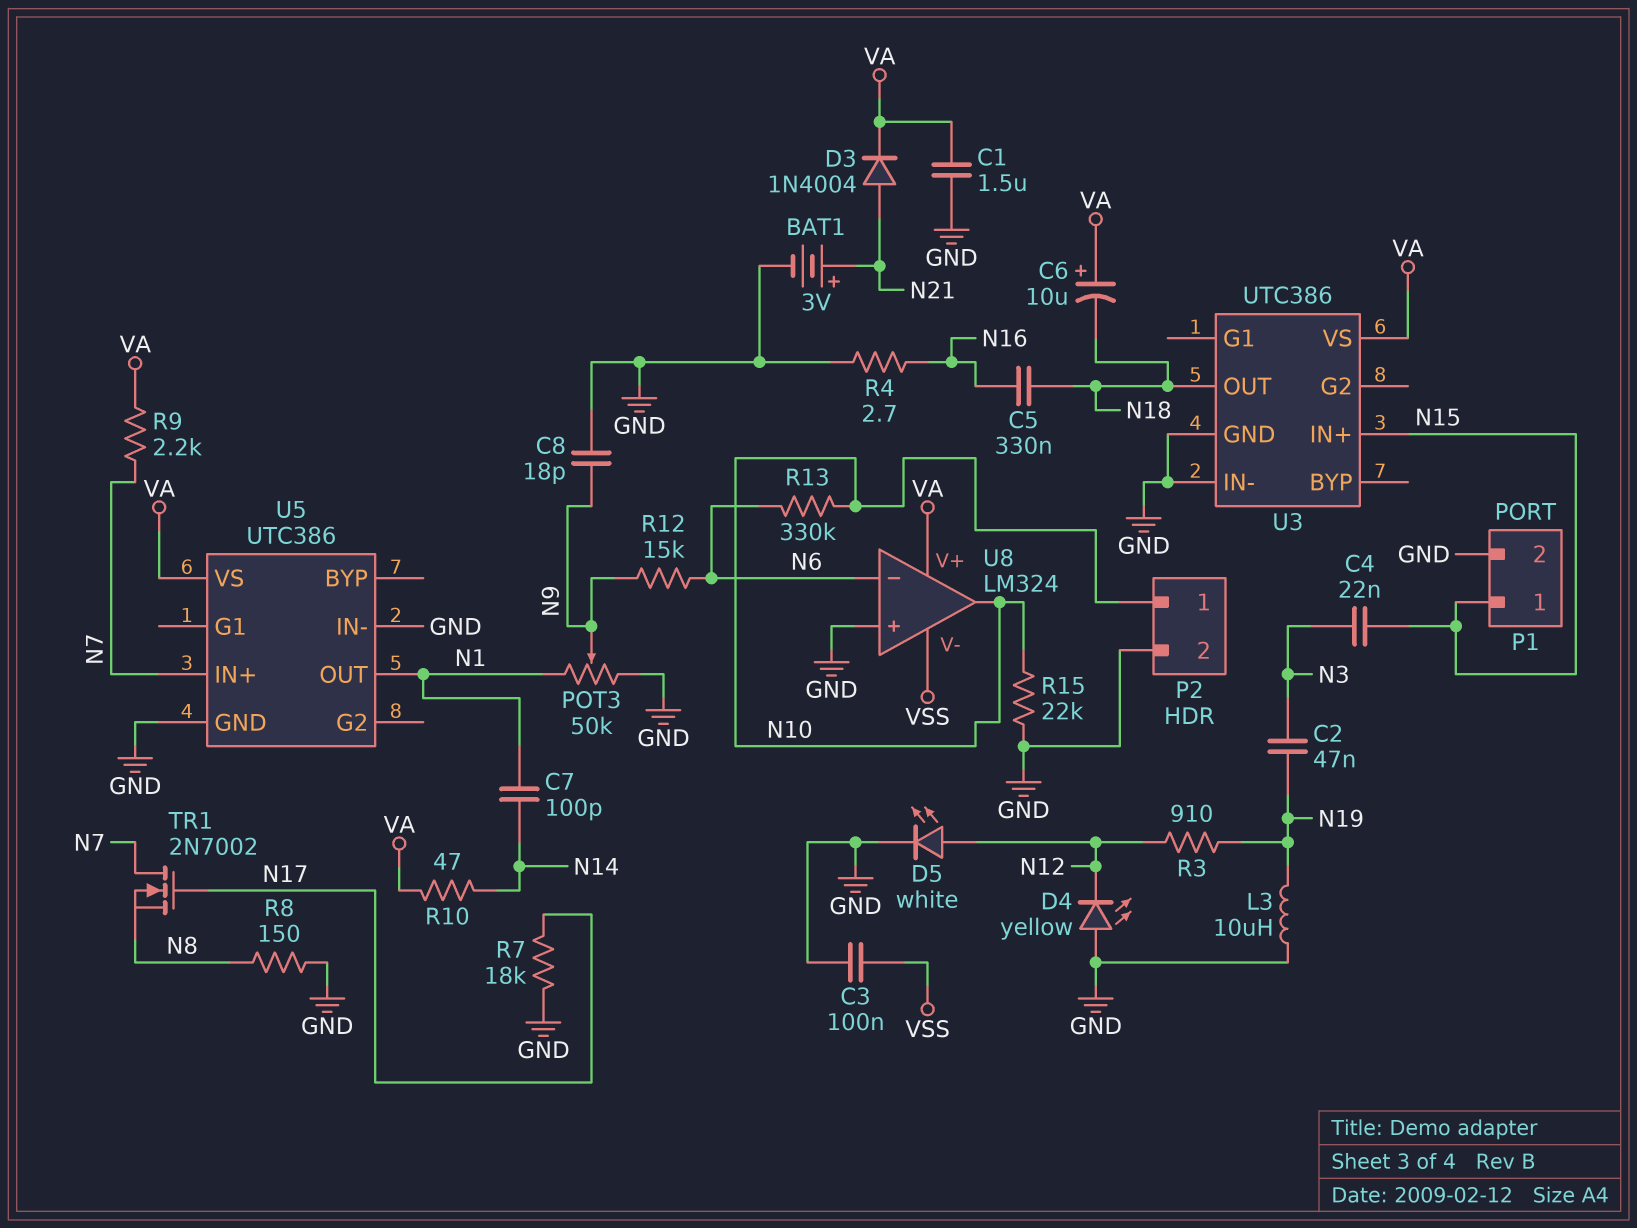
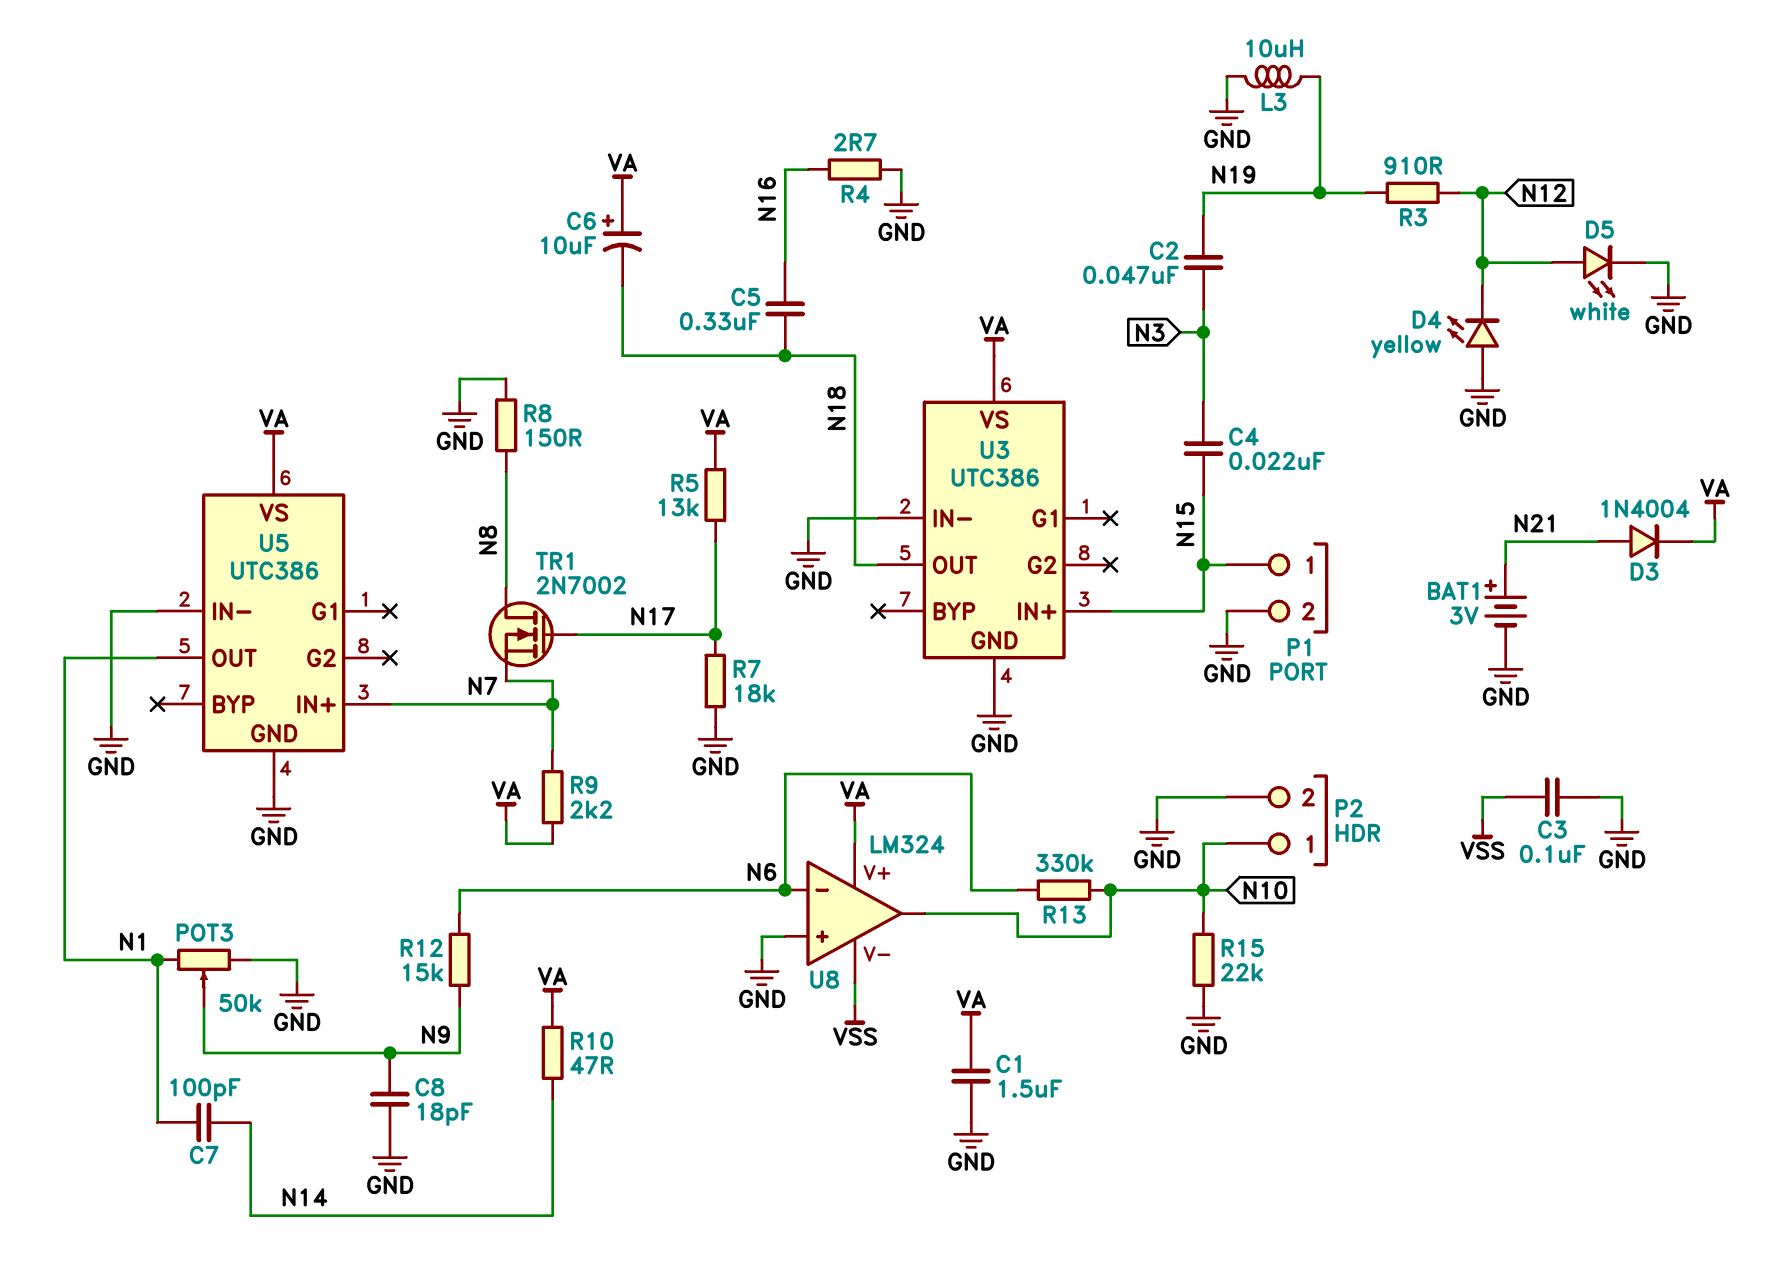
R5: none -> 13k (N17, VA)
TR1: NMOS 2N7002 (G N17, D N7, S N8) -> NMOS 2N7002 (G N17, D N8, S N7)

